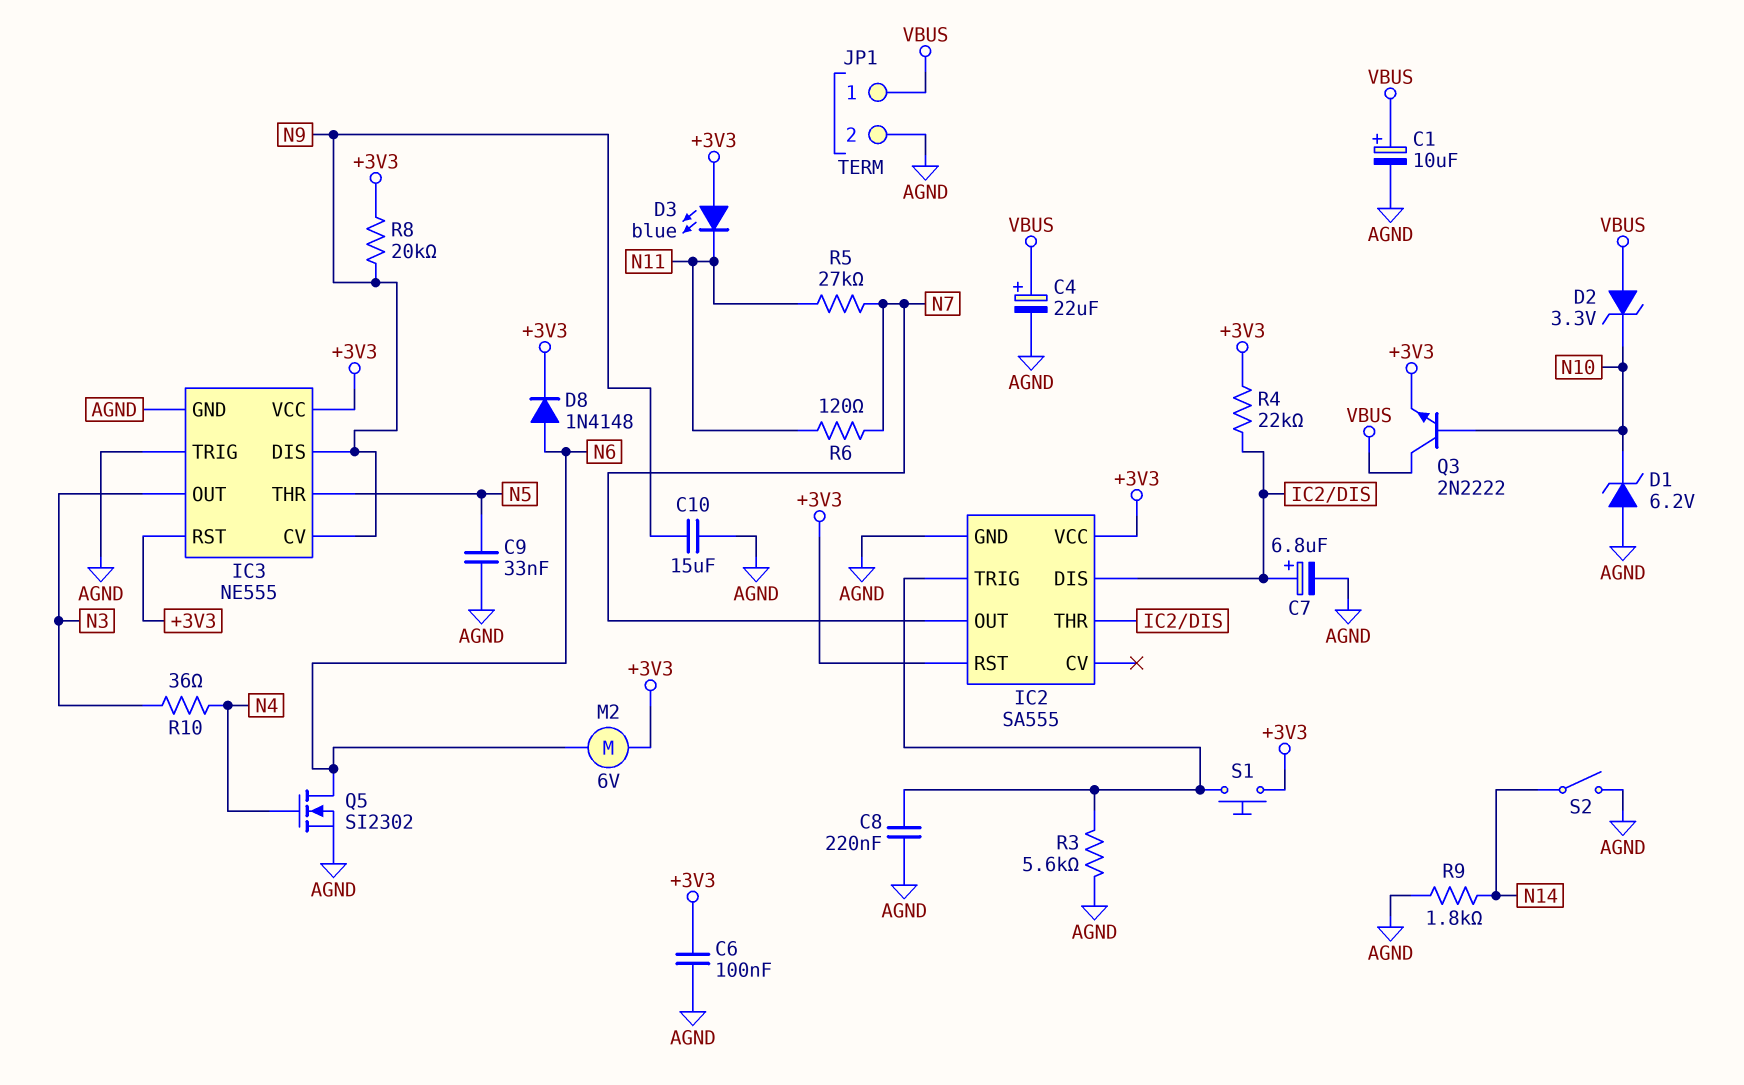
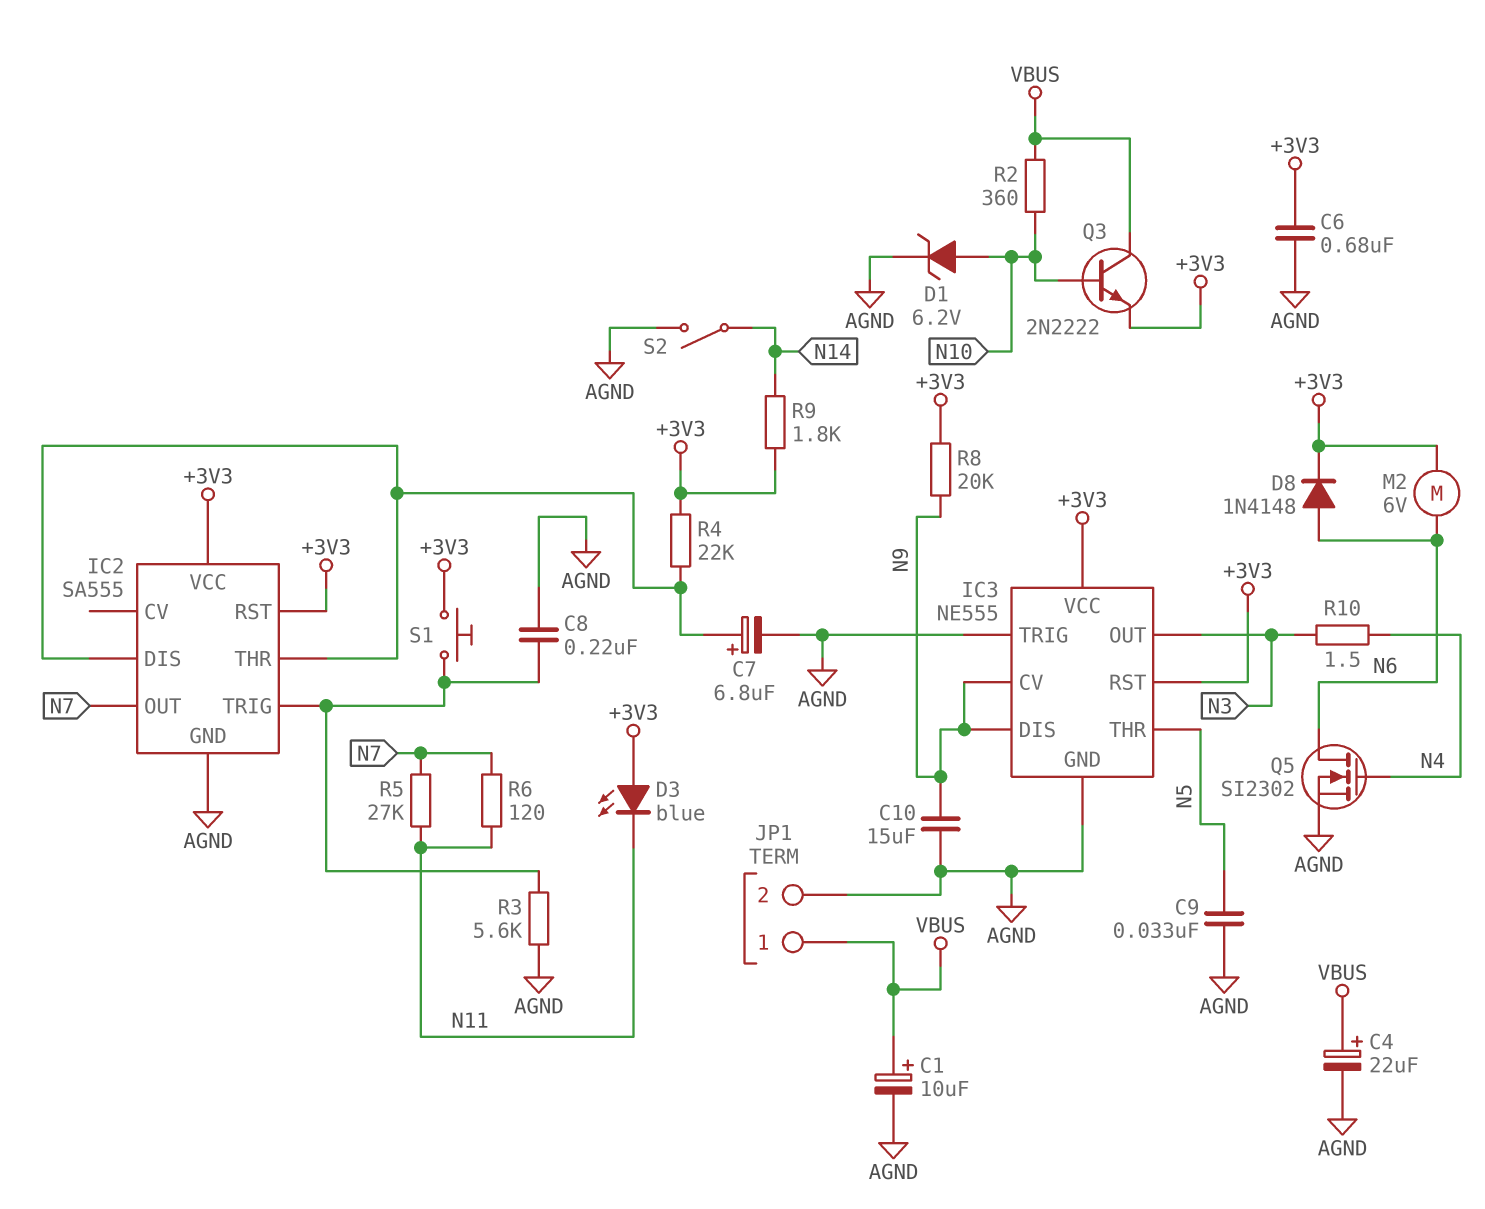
C6: 100nF (+3V3, AGND) -> 680nF (+3V3, AGND)
D1: zener 6.2V (A AGND, K N10) -> zener 6.2V (A N10, K AGND)
D2: zener 3.3V (A VBUS, K N10) -> none
R2: none -> 360 (N10, VBUS)
R9: 1.8k (AGND, N14) -> 1.8k (+3V3, N14)
R10: 36 (N3, N4) -> 1.5 (N3, N4)

